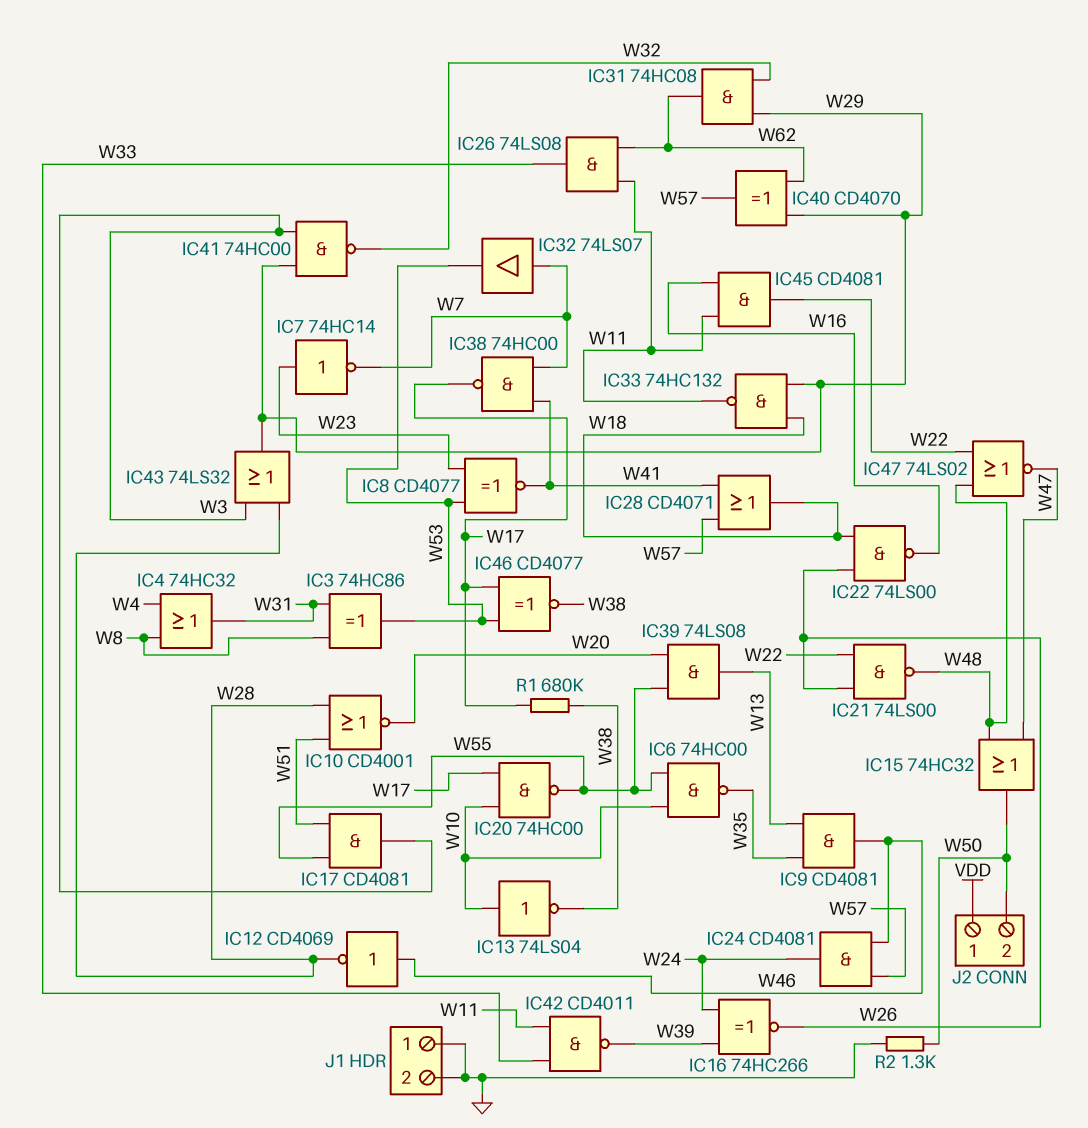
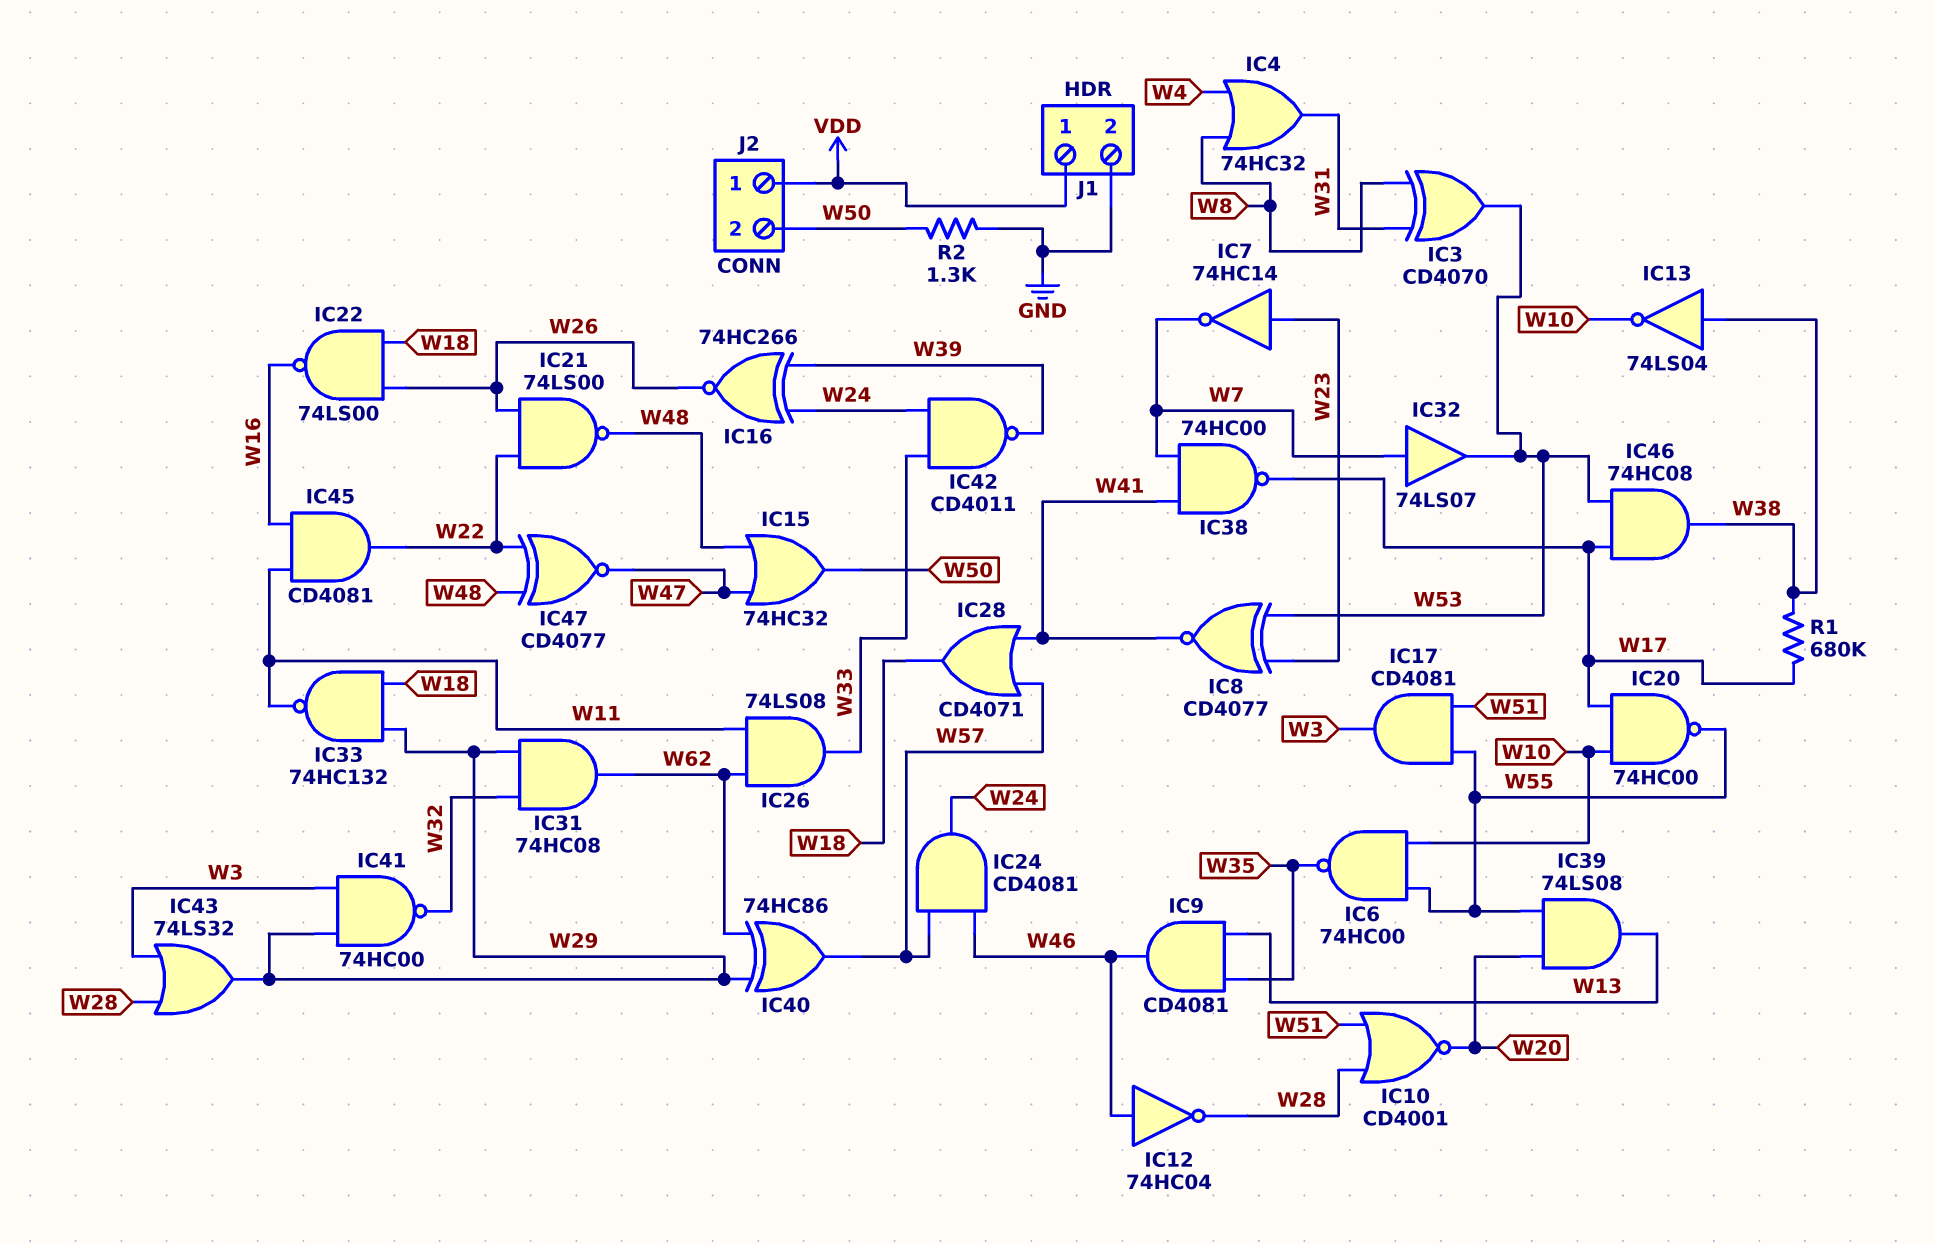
IC3: XOR 74HC86 (in W8, in W31, out W53) -> XOR CD4070 (in W8, in W31, out W53)
IC12: NOT CD4069 (in W46, out W28) -> NOT 74HC04 (in W46, out W28)
IC13: NOT 74LS04 (in W10, out W38) -> NOT 74LS04 (in W38, out W10)
IC40: XOR CD4070 (in W29, in W62, out W57) -> XOR 74HC86 (in W29, in W62, out W57)
IC42: NAND CD4011 (in W11, in W33, out W39) -> NAND CD4011 (in W24, in W33, out W39)
IC46: XNOR CD4077 (in W17, in W53, out W38) -> AND 74HC08 (in W17, in W53, out W38)
IC47: NOR 74LS02 (in W22, in W48, out W47) -> XNOR CD4077 (in W22, in W48, out W47)
J1 pin 1: GND -> VDD

